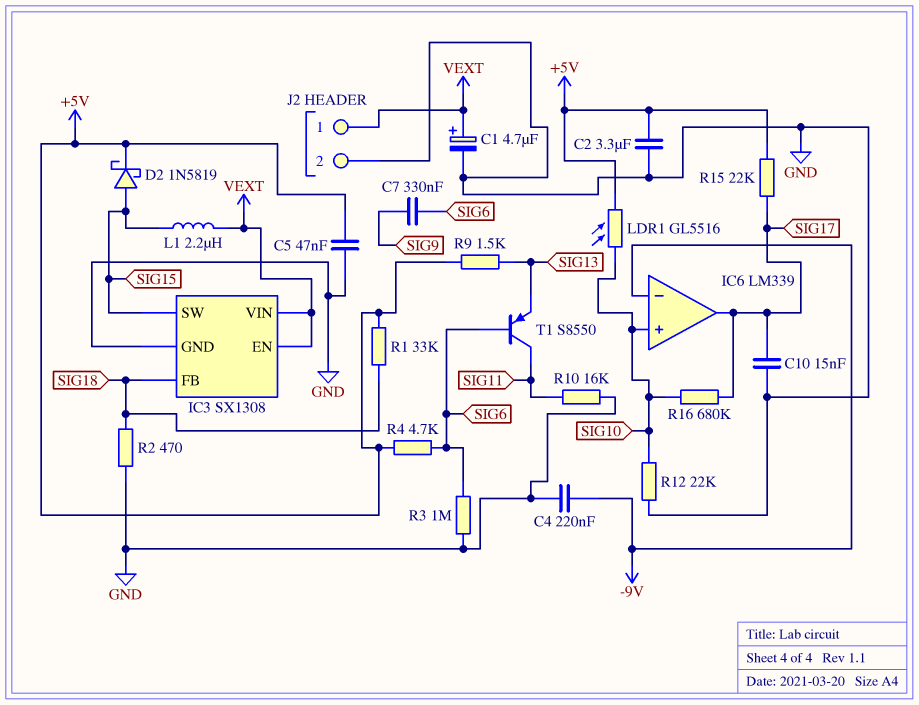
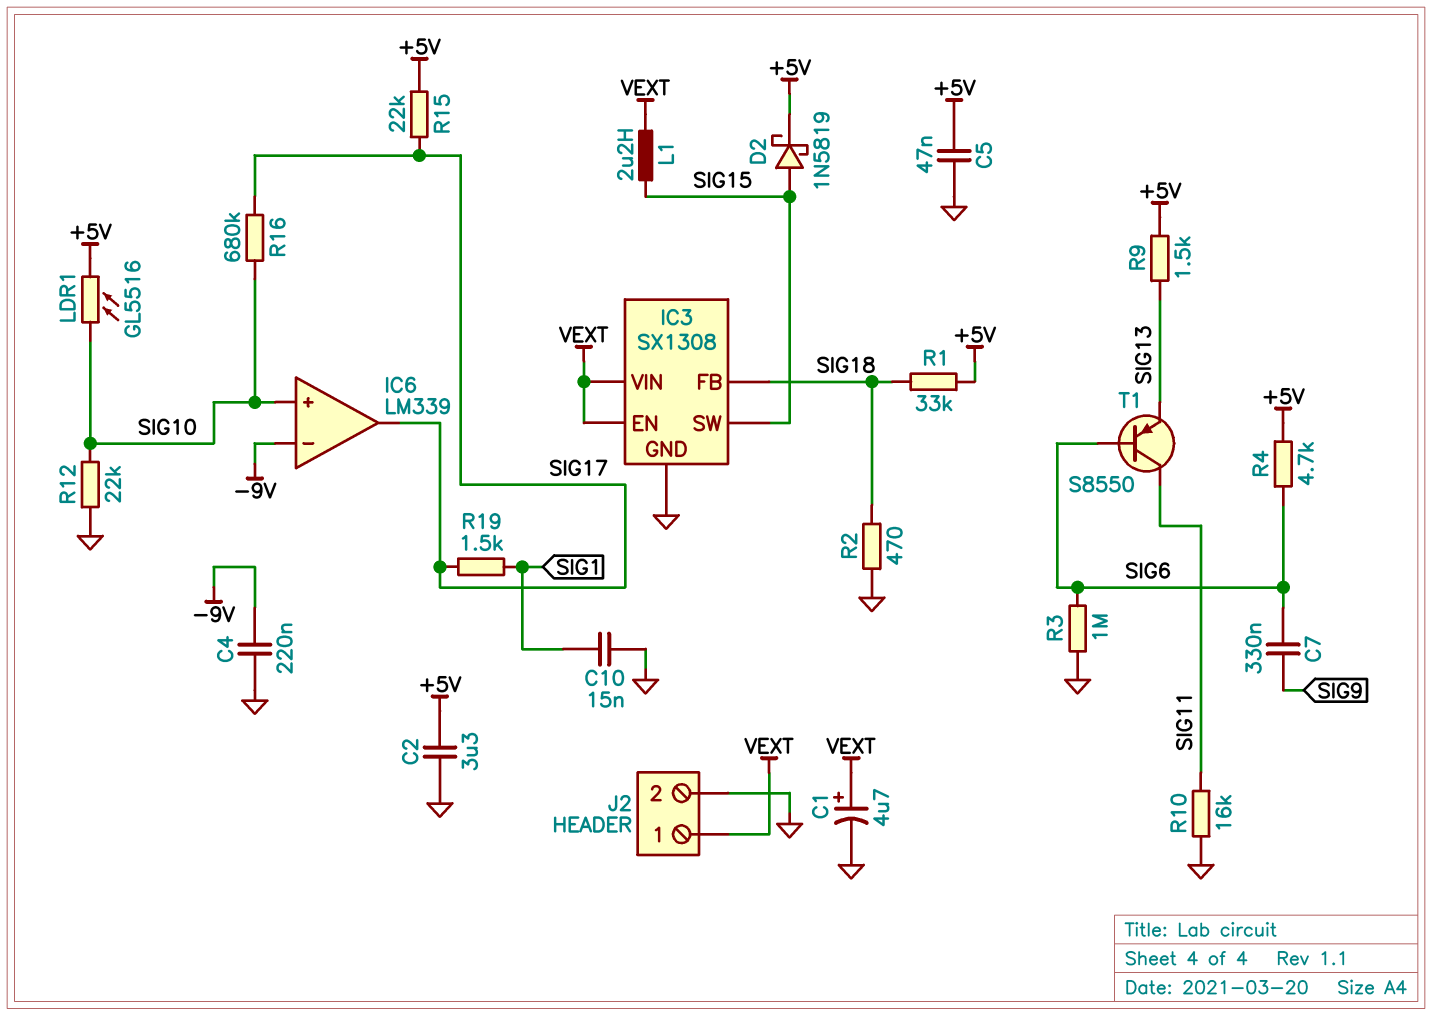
C10: 15nF (GND, SIG17) -> 15nF (GND, SIG1)
R19: none -> 1.5k (SIG1, SIG17)

